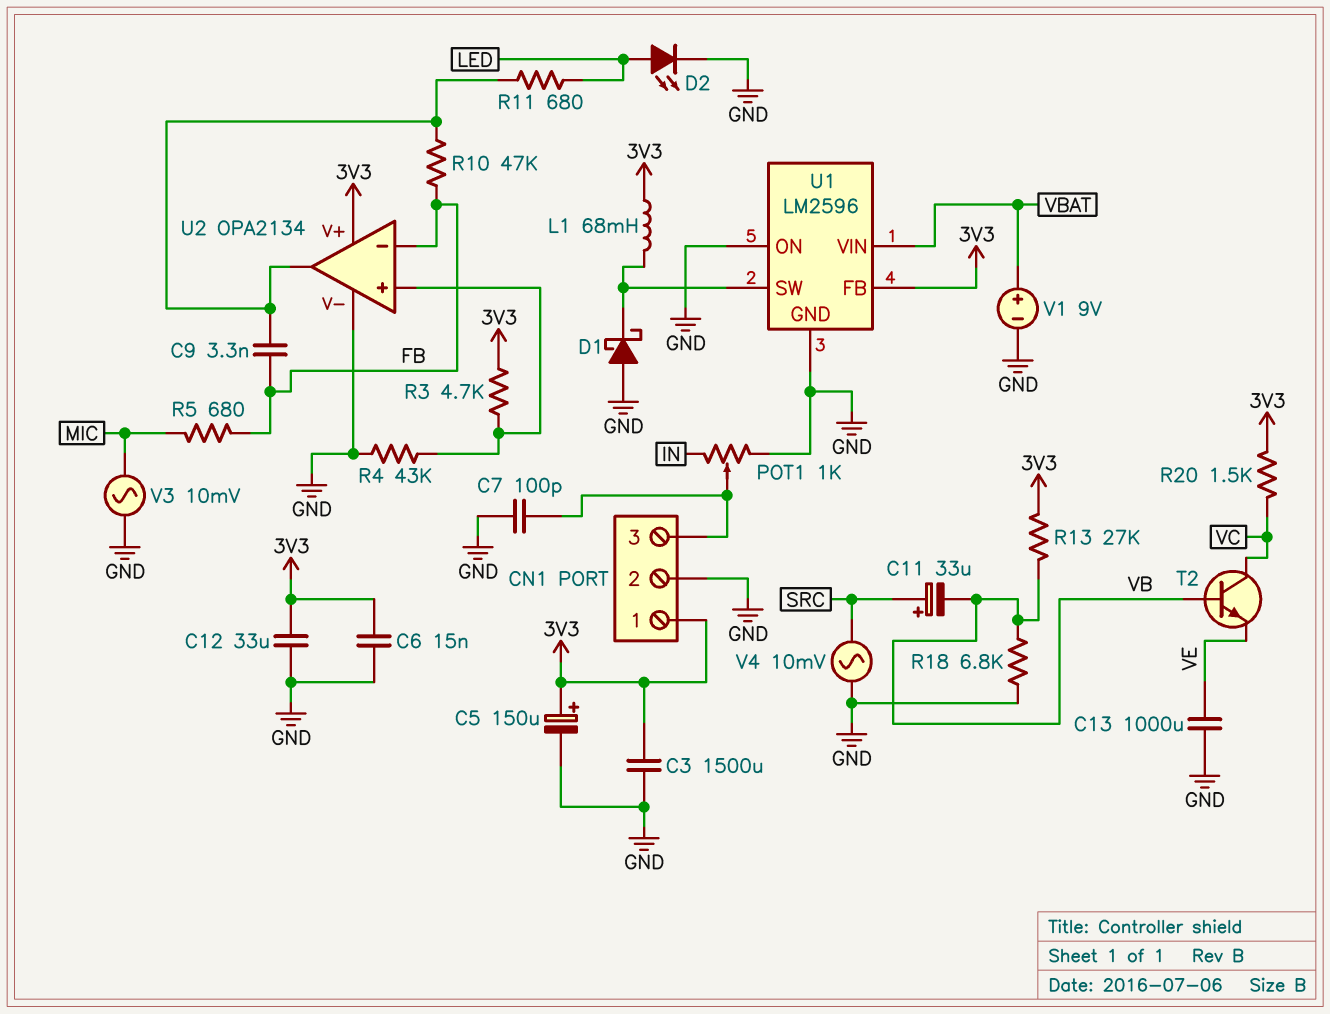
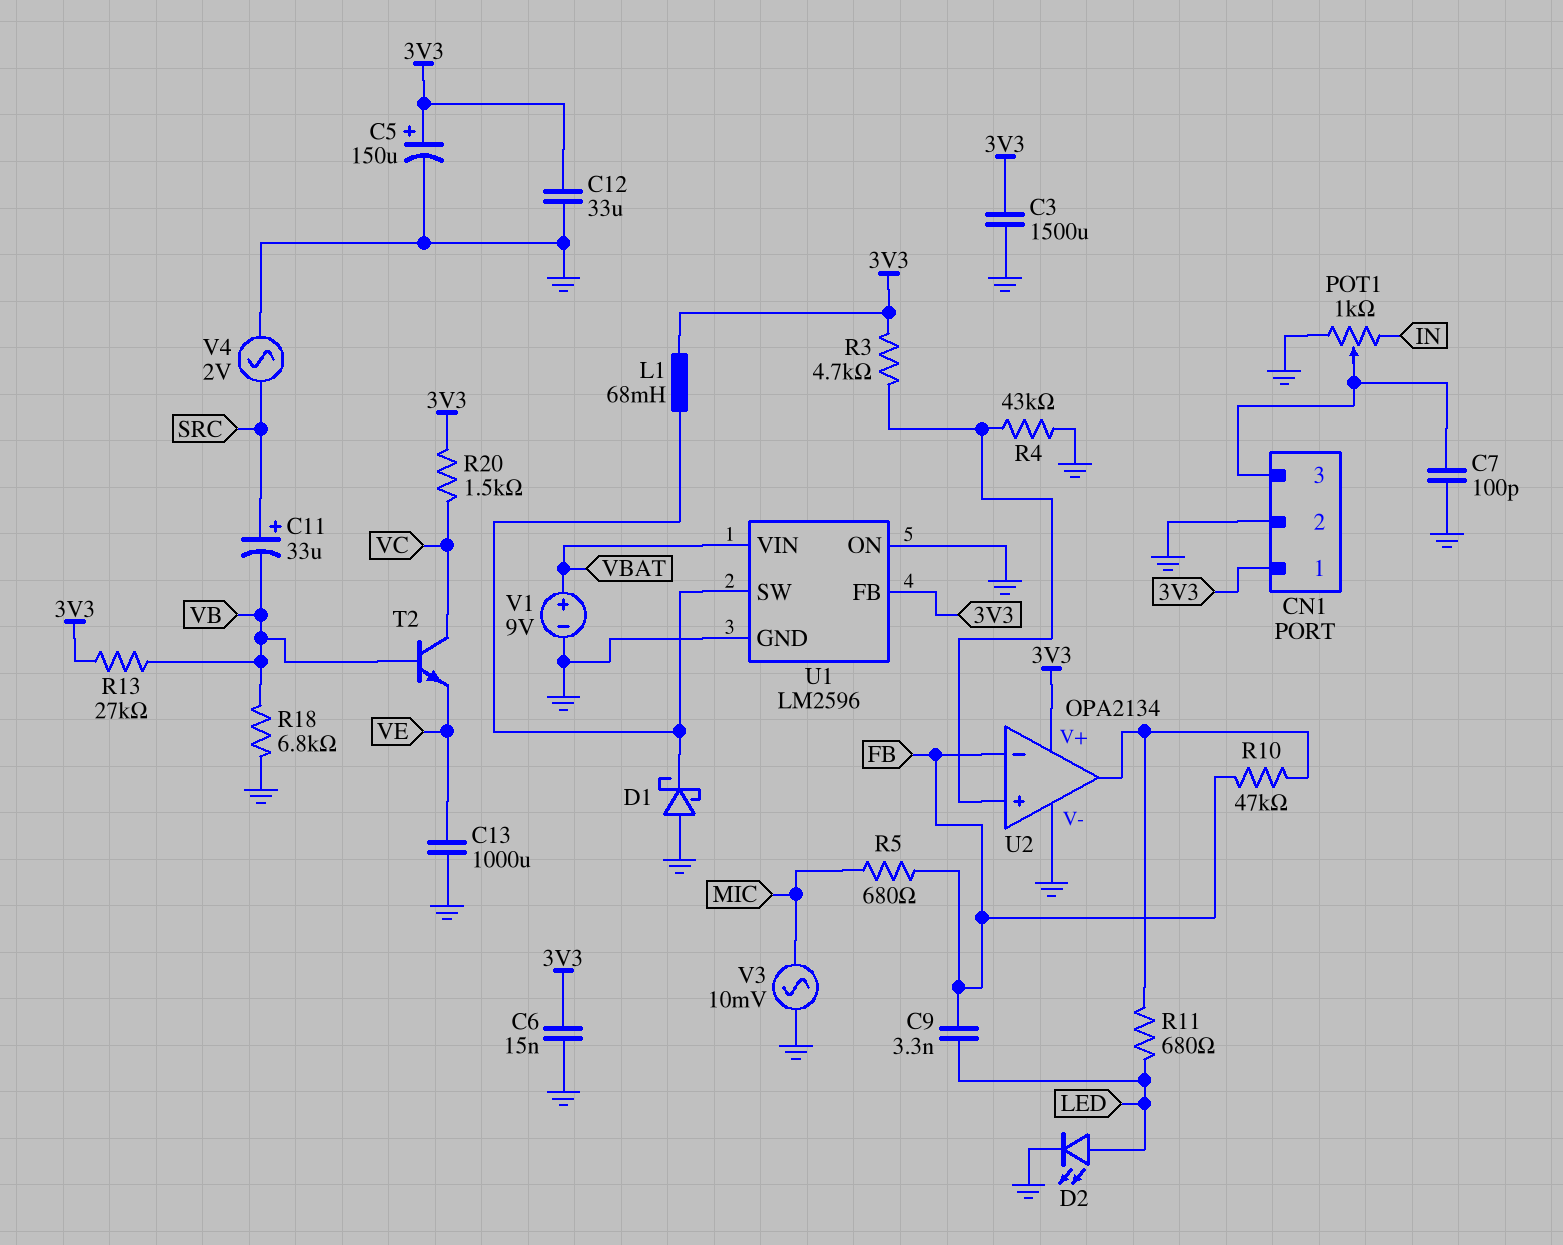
C9: 3.3nF (FB, U2/out) -> 3.3nF (FB, LED)
V4: AC 10mV (GND, SRC) -> AC 2V (GND, SRC)

